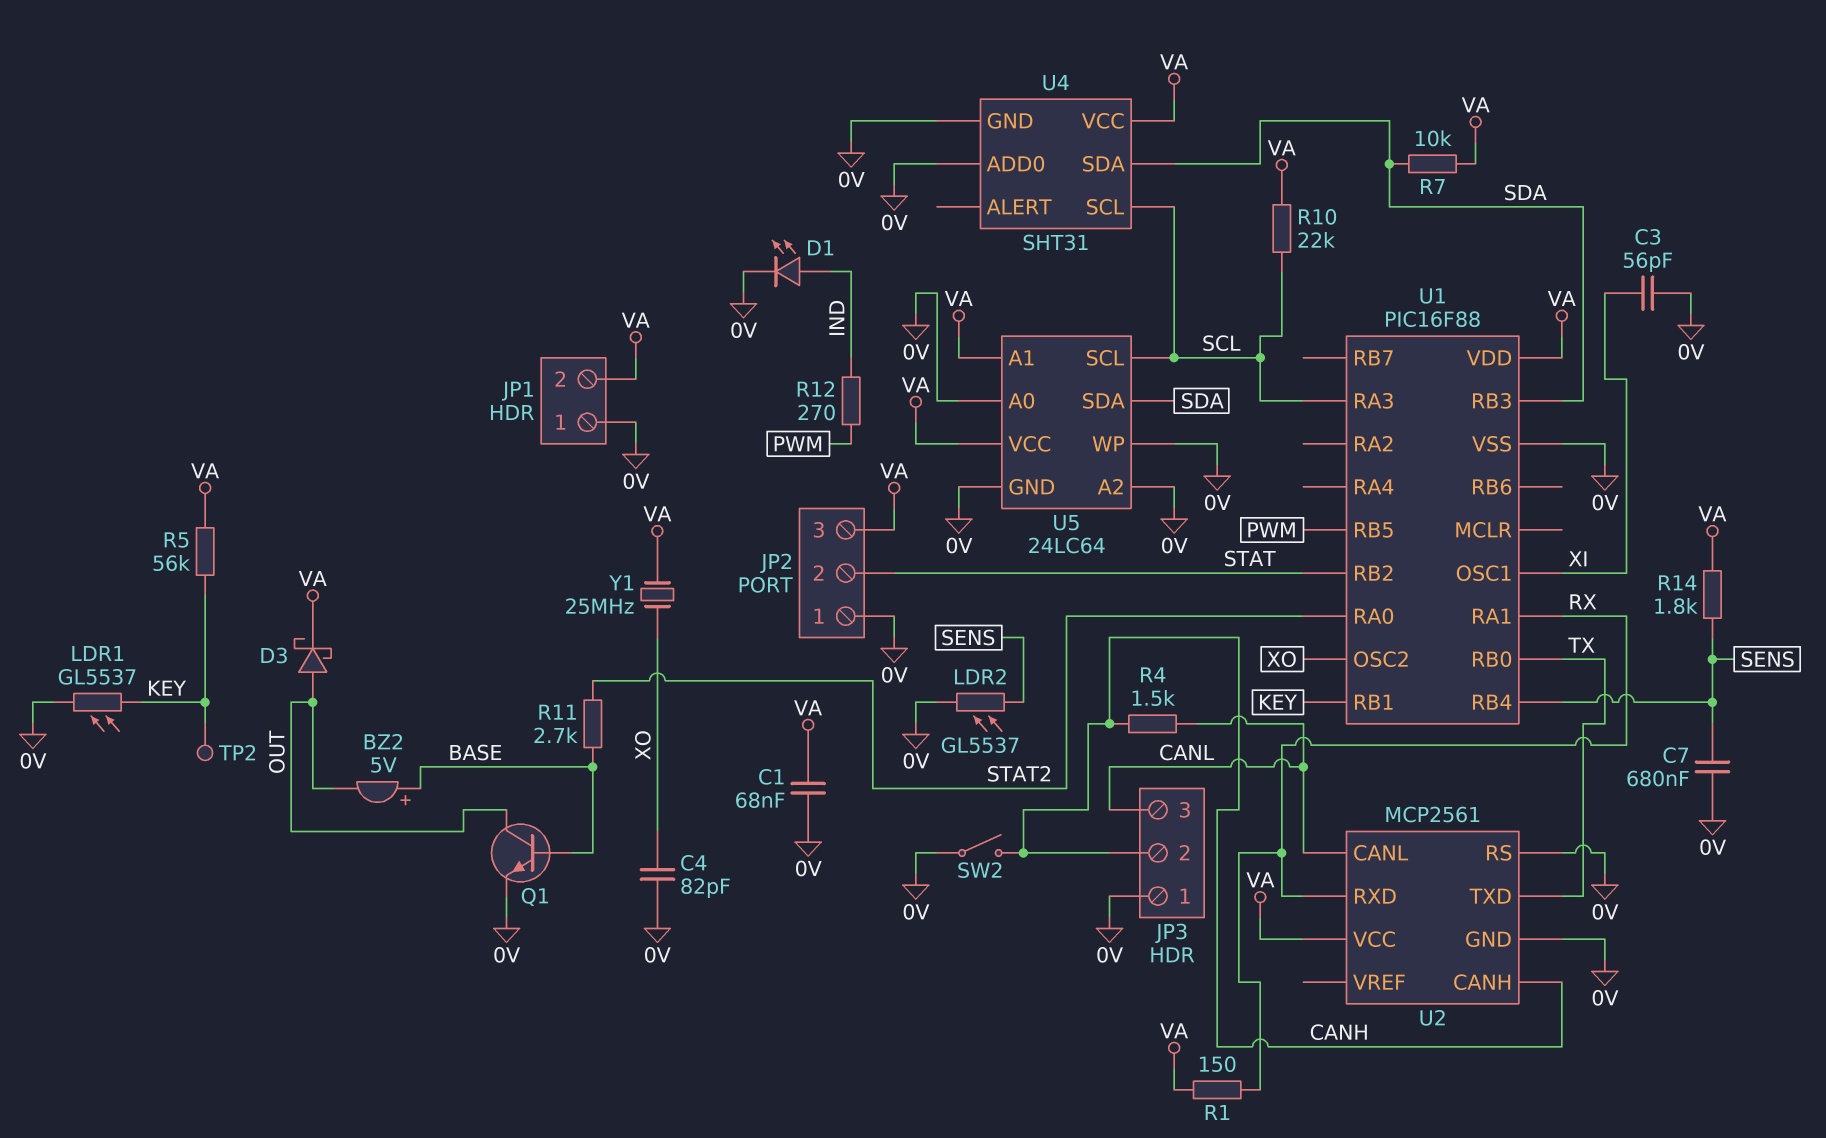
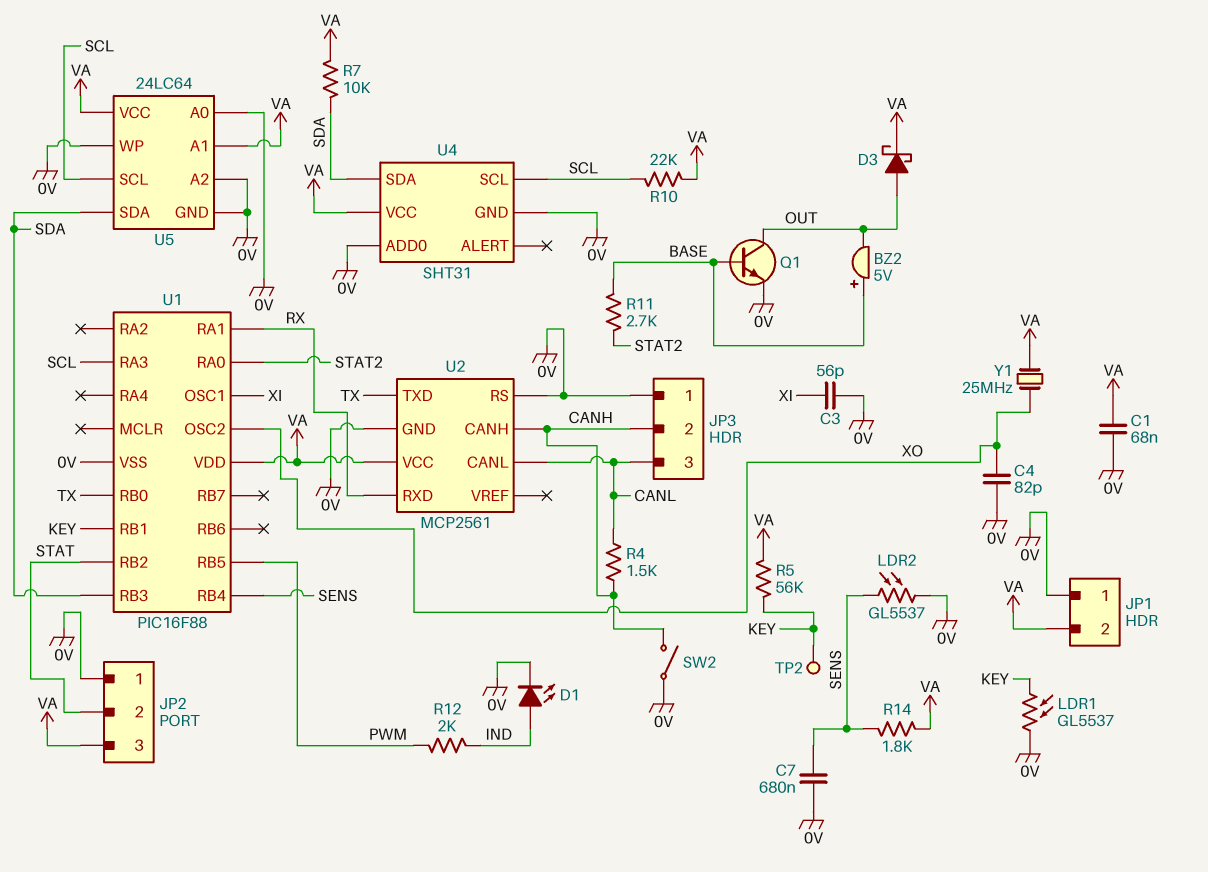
R1: 150 (RX, VA) -> none
R12: 270 (IND, PWM) -> 2k (IND, PWM)

